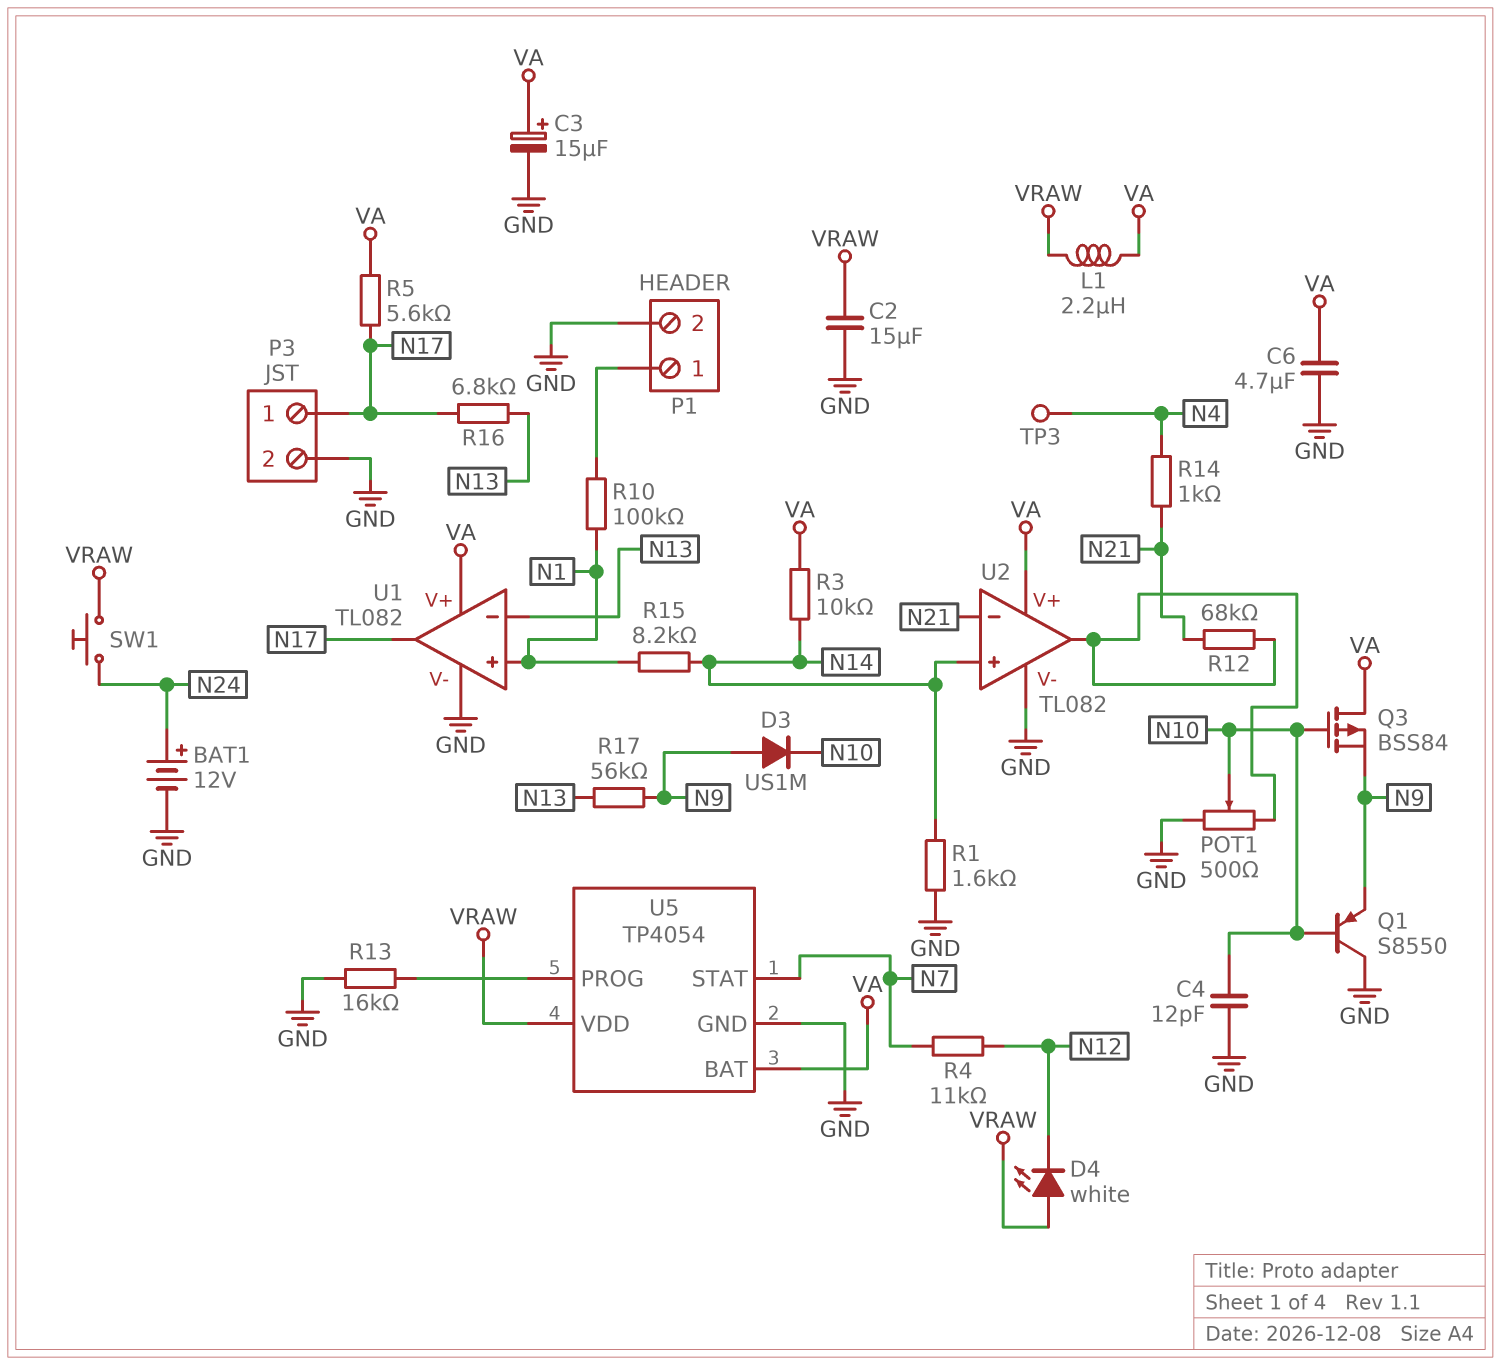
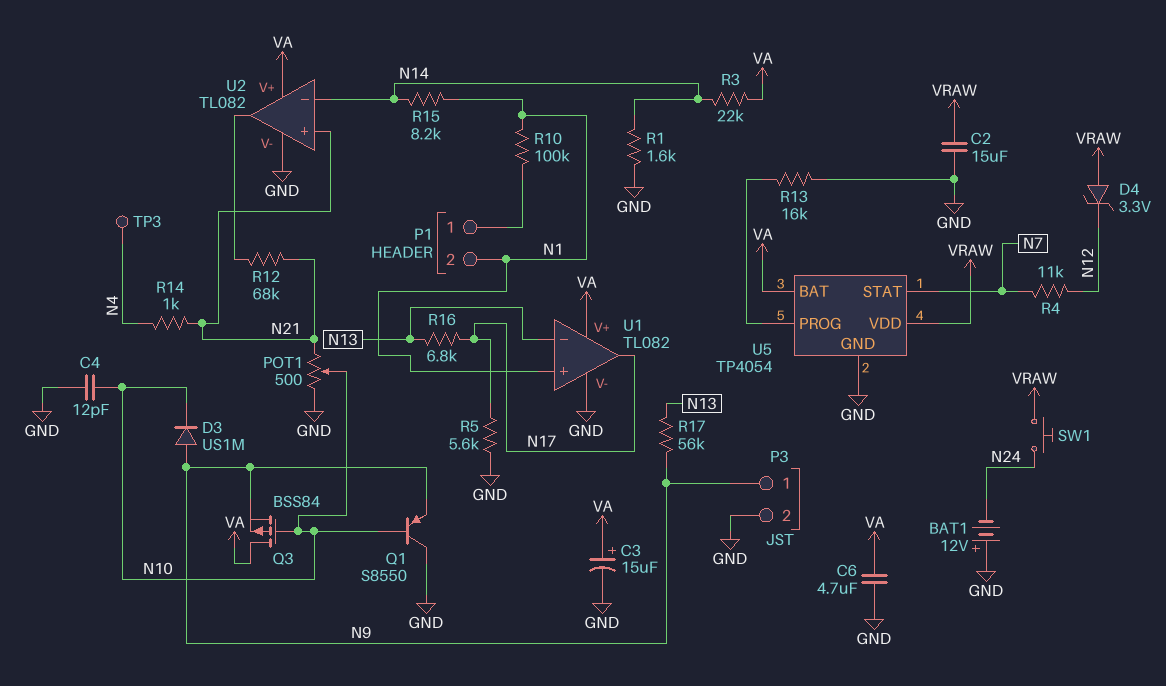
BAT1: 12V (plus N24, minus GND) -> 12V (plus GND, minus N24)
D4: LED white (A VRAW, K N12) -> zener 3.3V (A VRAW, K N12)
L1: 2.2uH (VA, VRAW) -> none
P1 pin 2: GND -> N1
P3 pin 1: N17 -> N9
POT1: 500 (GND, U2/out, wiper N10) -> 500 (GND, N21, wiper N10)
R3: 10k (N14, VA) -> 22k (N14, VA)
R5: 5.6k (N17, VA) -> 5.6k (GND, N17)
U2 pin in+: N14 -> N21
U2 pin in-: N21 -> N14

